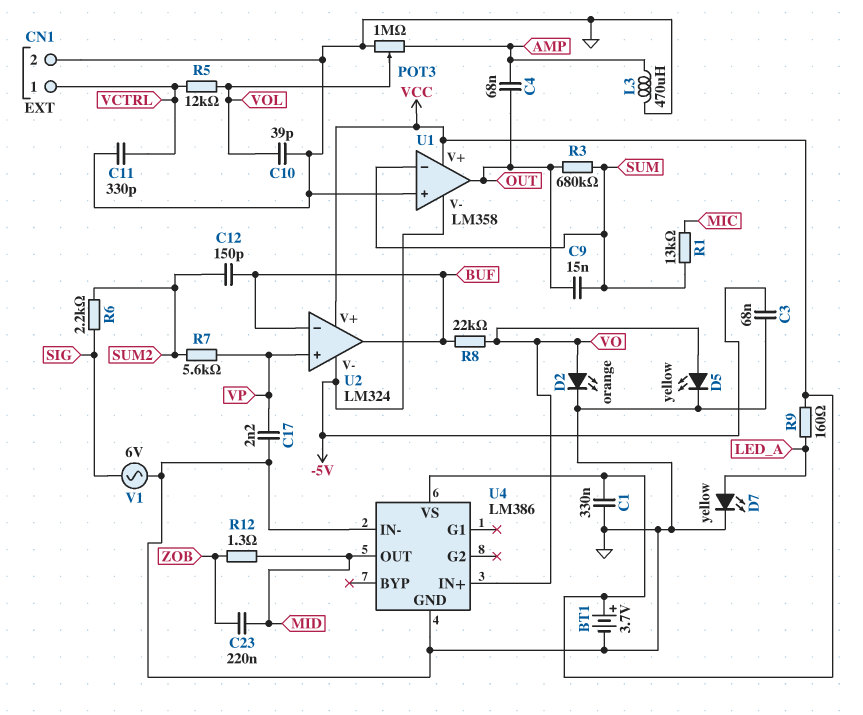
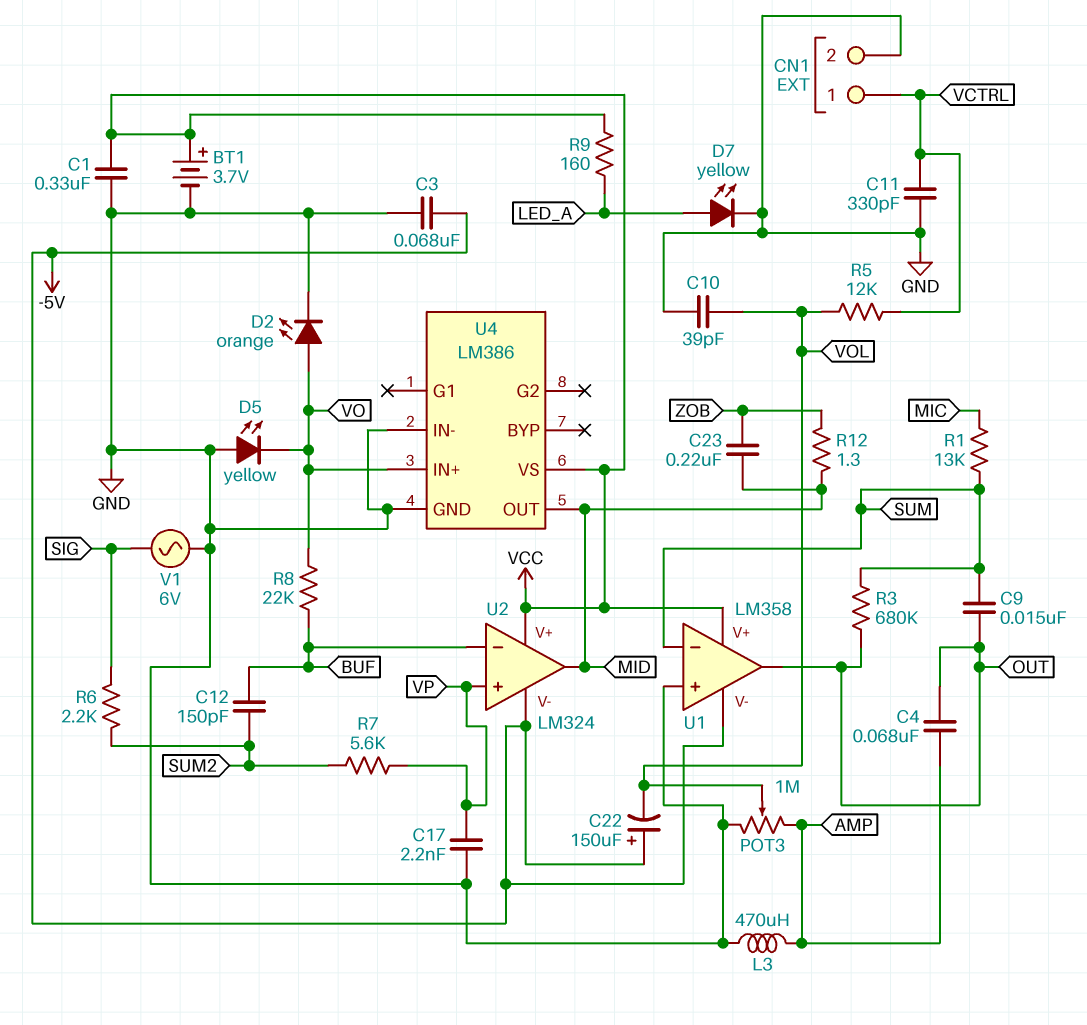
C22: none -> 150uF (plus -5V, minus VOL)
D5: LED yellow (A VO, K GND) -> LED yellow (A GND, K VO)
U2 pin out: BUF -> MID

